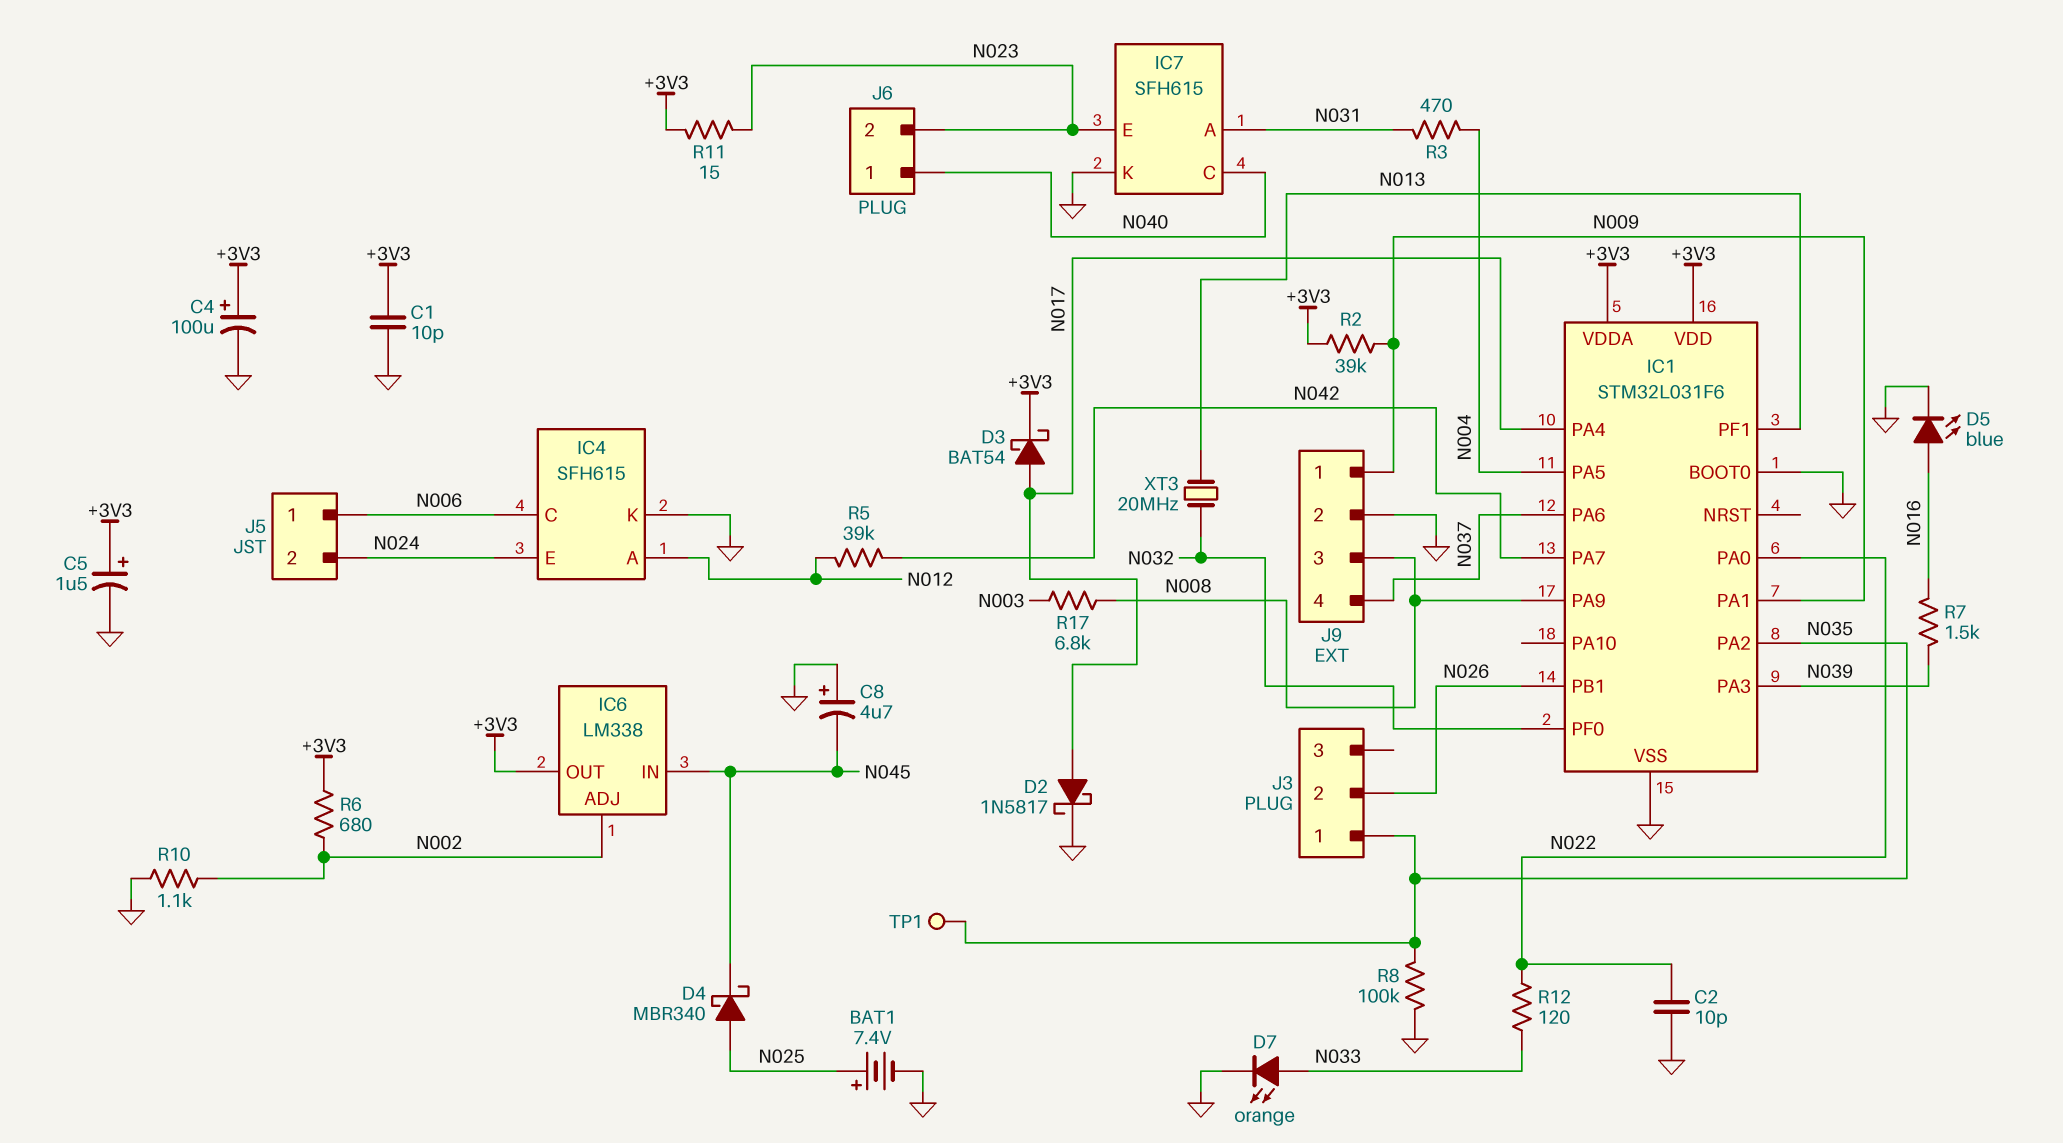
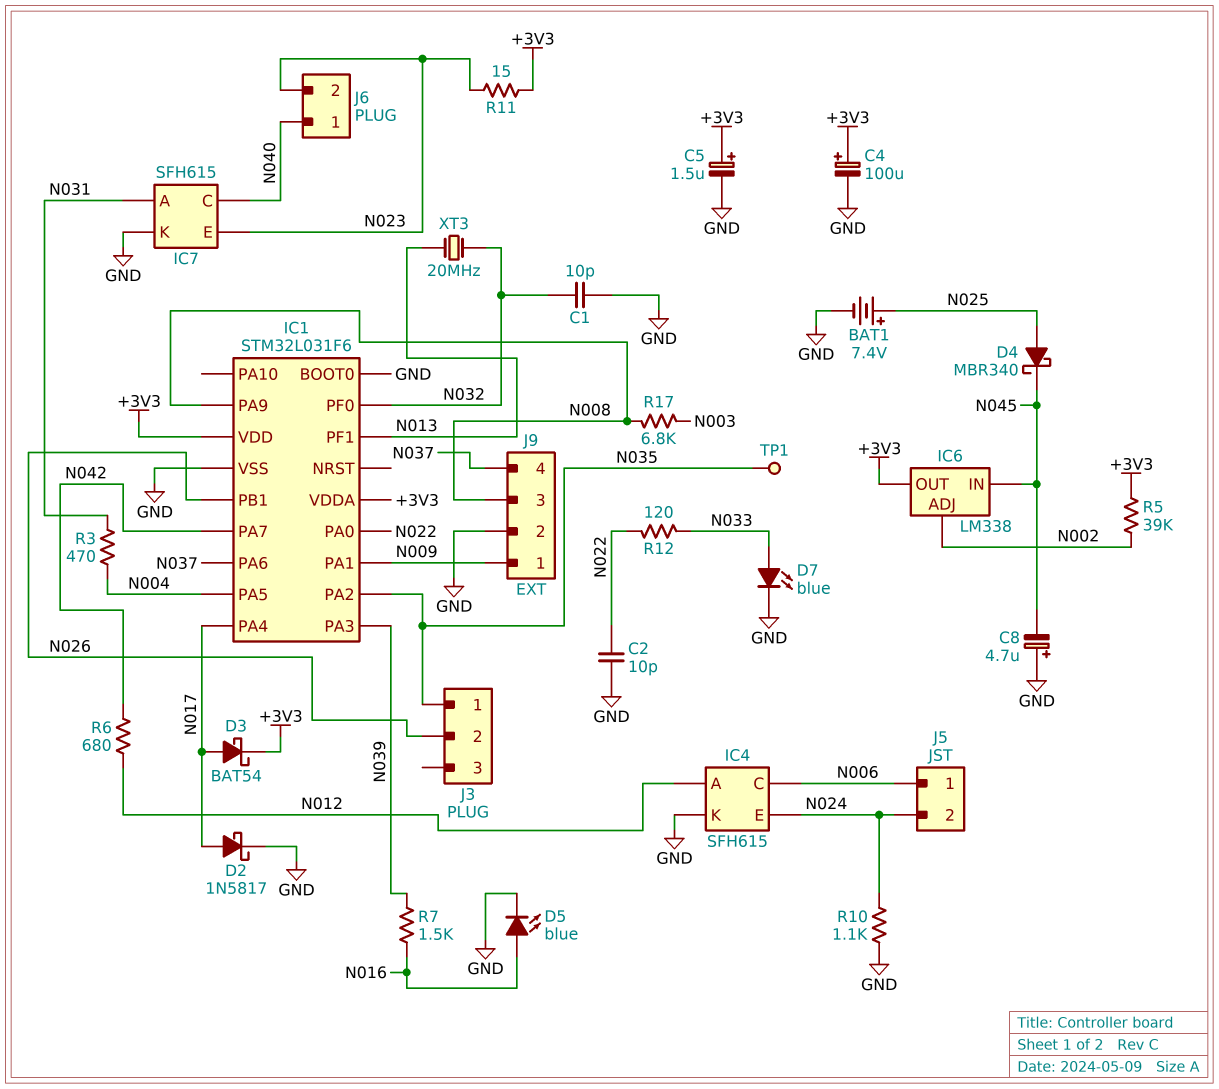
C1: 10pF (+3V3, GND) -> 10pF (GND, N032)
D7: LED orange (A N033, K GND) -> LED blue (A N033, K GND)
R2: 39k (+3V3, N009) -> none
R5: 39k (N012, N042) -> 39k (+3V3, N002)
R6: 680 (+3V3, N002) -> 680 (N012, N042)
R8: 100k (GND, N035) -> none
R10: 1.1k (GND, N002) -> 1.1k (GND, N024)

